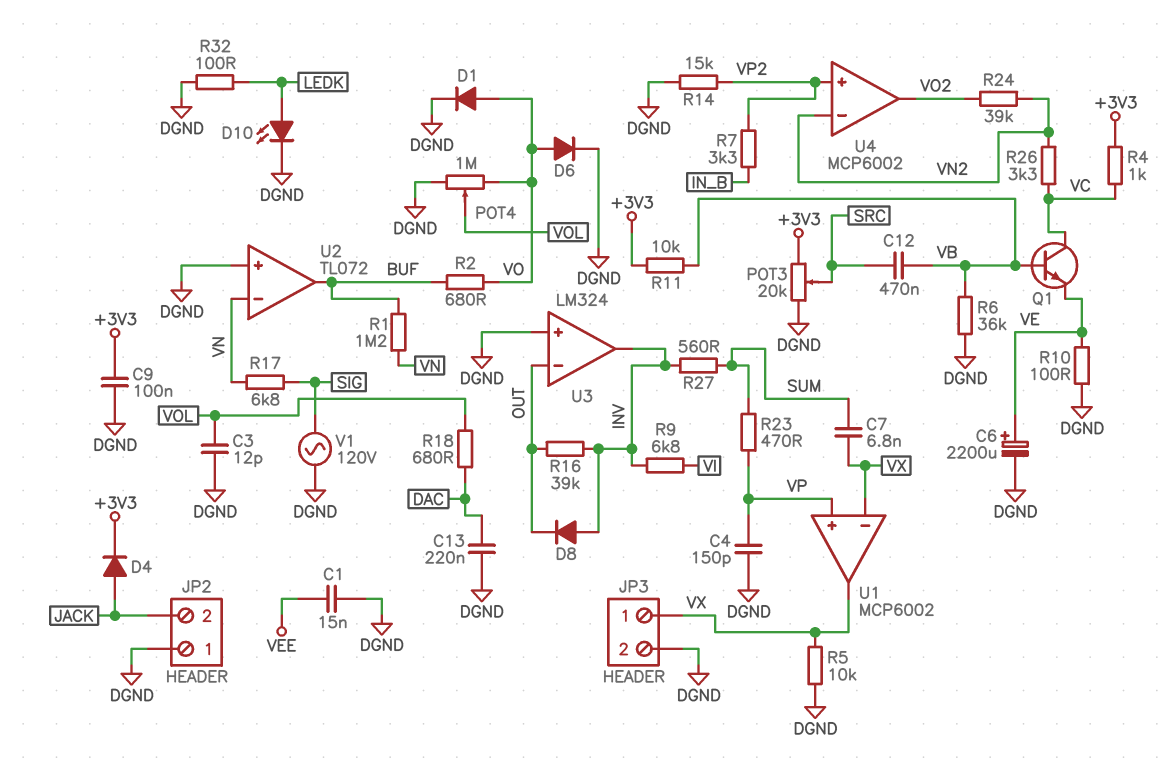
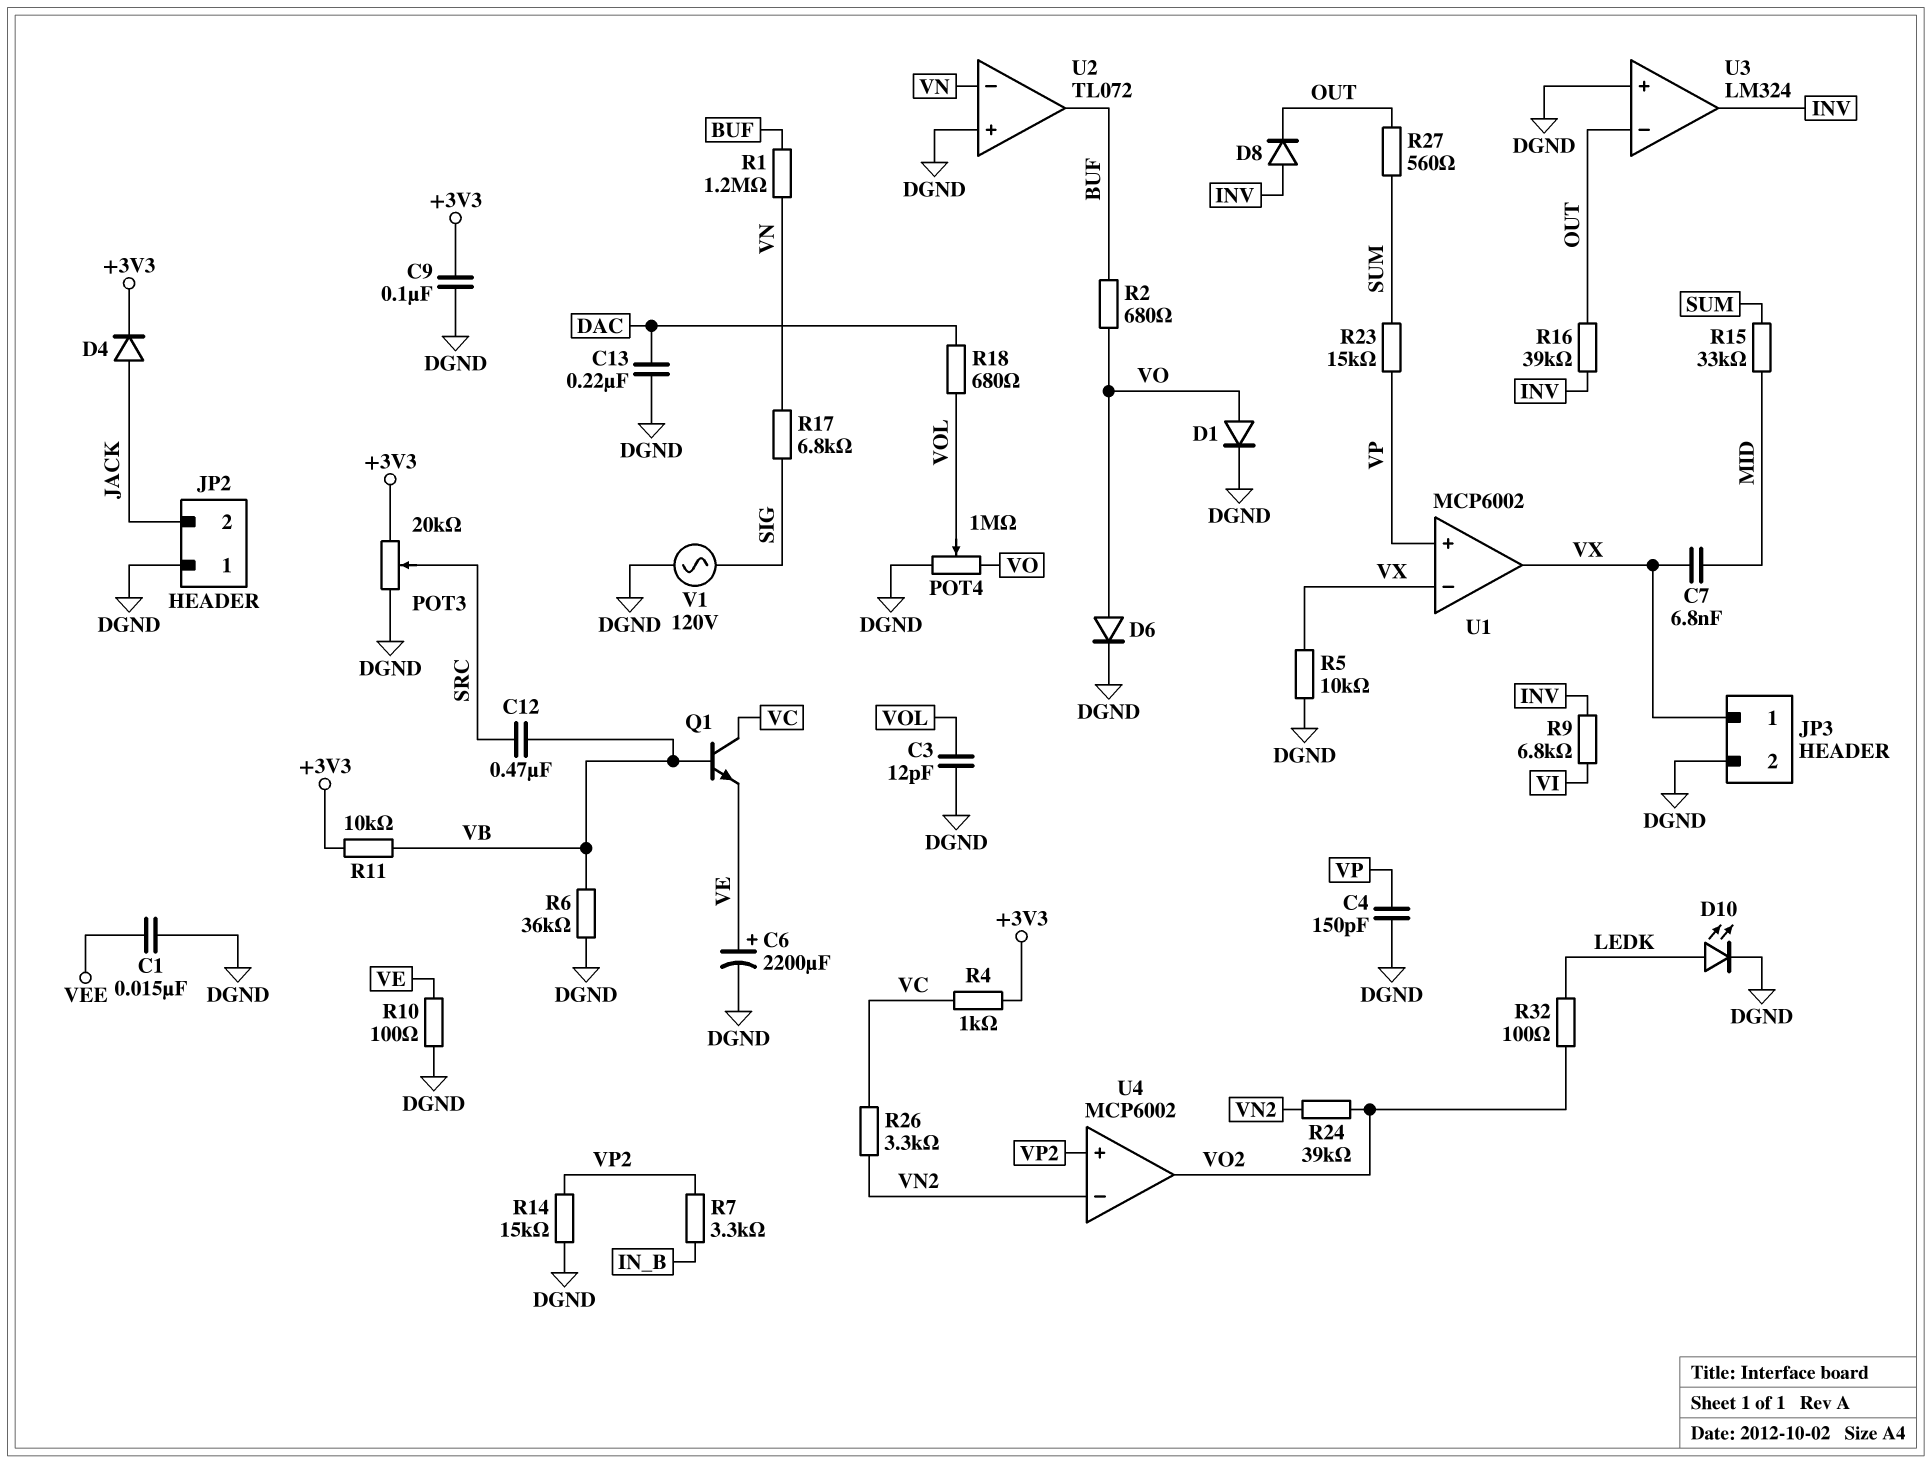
C7: 6.8nF (SUM, VX) -> 6.8nF (MID, VX)
R15: none -> 33k (MID, SUM)
R23: 470 (SUM, VP) -> 15k (SUM, VP)
R27: 560 (INV, SUM) -> 560 (OUT, SUM)
R32: 100 (DGND, LEDK) -> 100 (LEDK, VO2)

